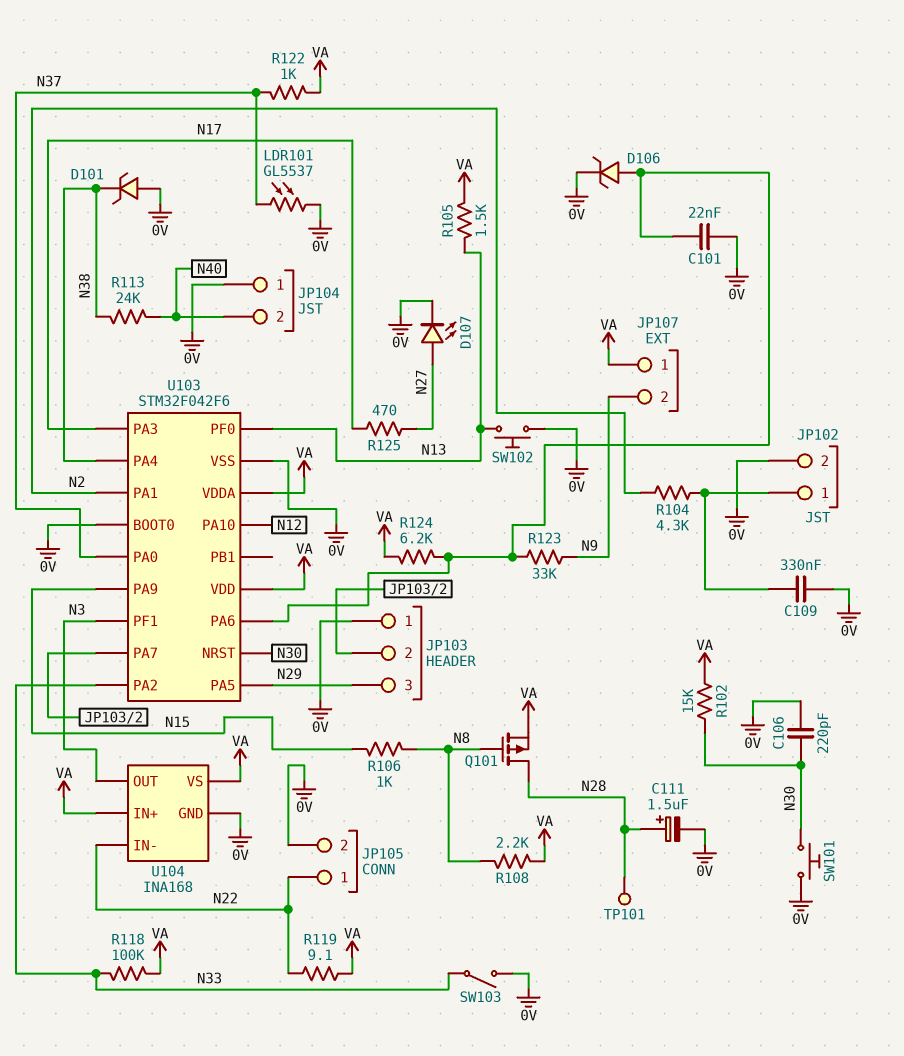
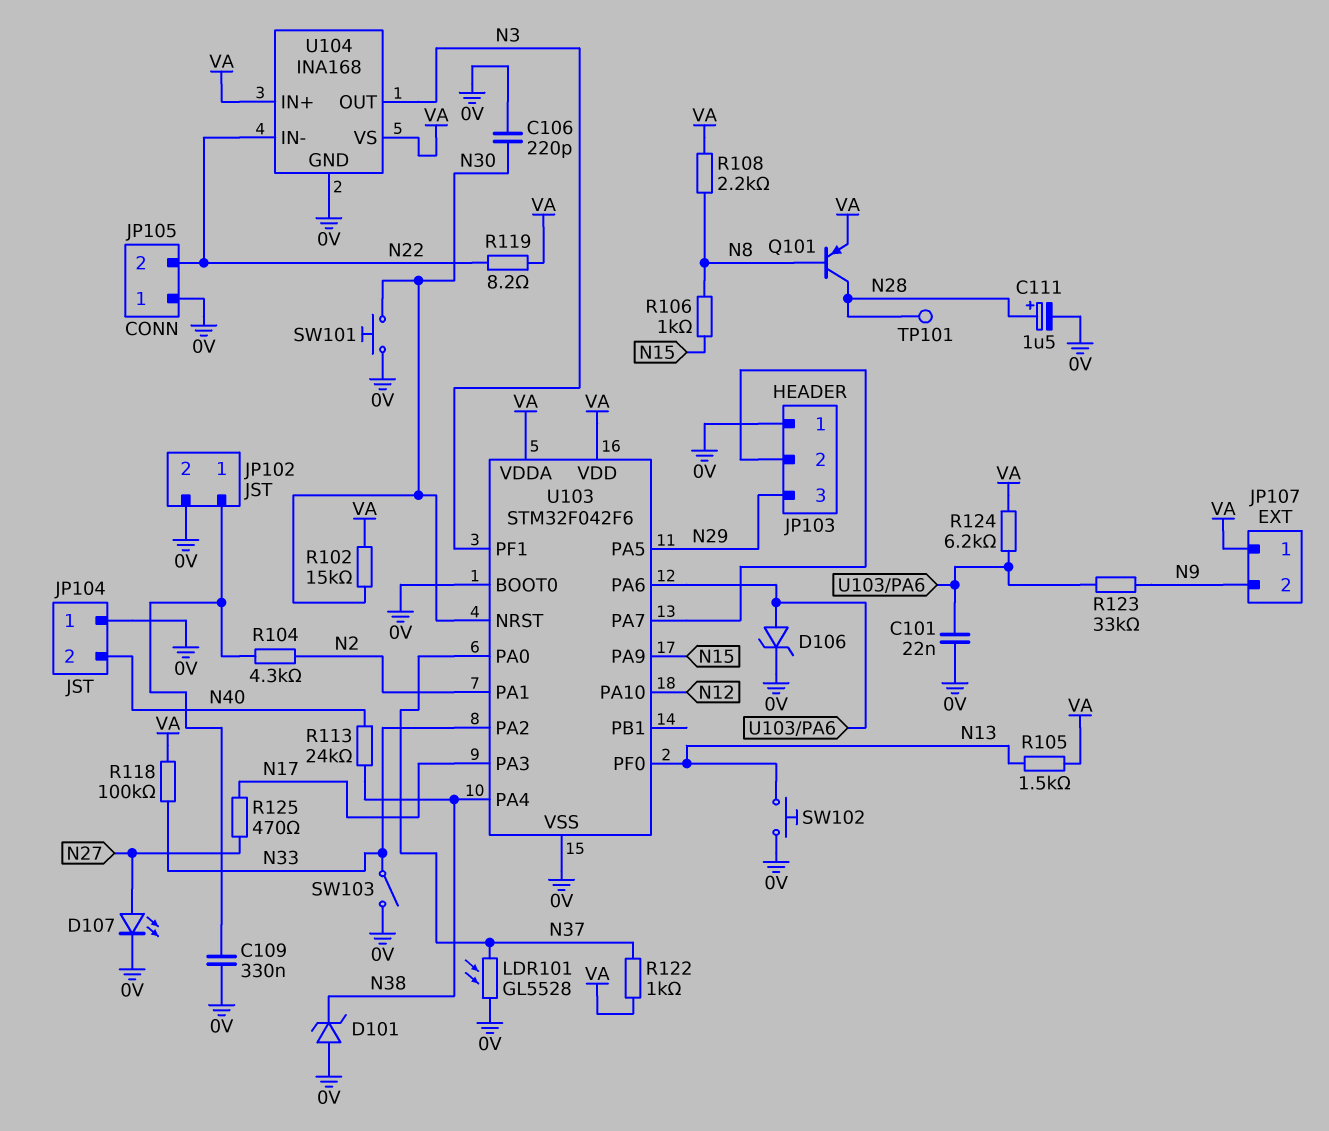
JP105 pin 1: N22 -> 0V
JP105 pin 2: 0V -> N22
LDR101: GL5537 (0V, N37) -> GL5528 (0V, N37)
Q101: PMOS (G N8, D N28, S VA) -> PNP (B N8, C N28, E VA)
R119: 9.1 (N22, VA) -> 8.2 (N22, VA)

